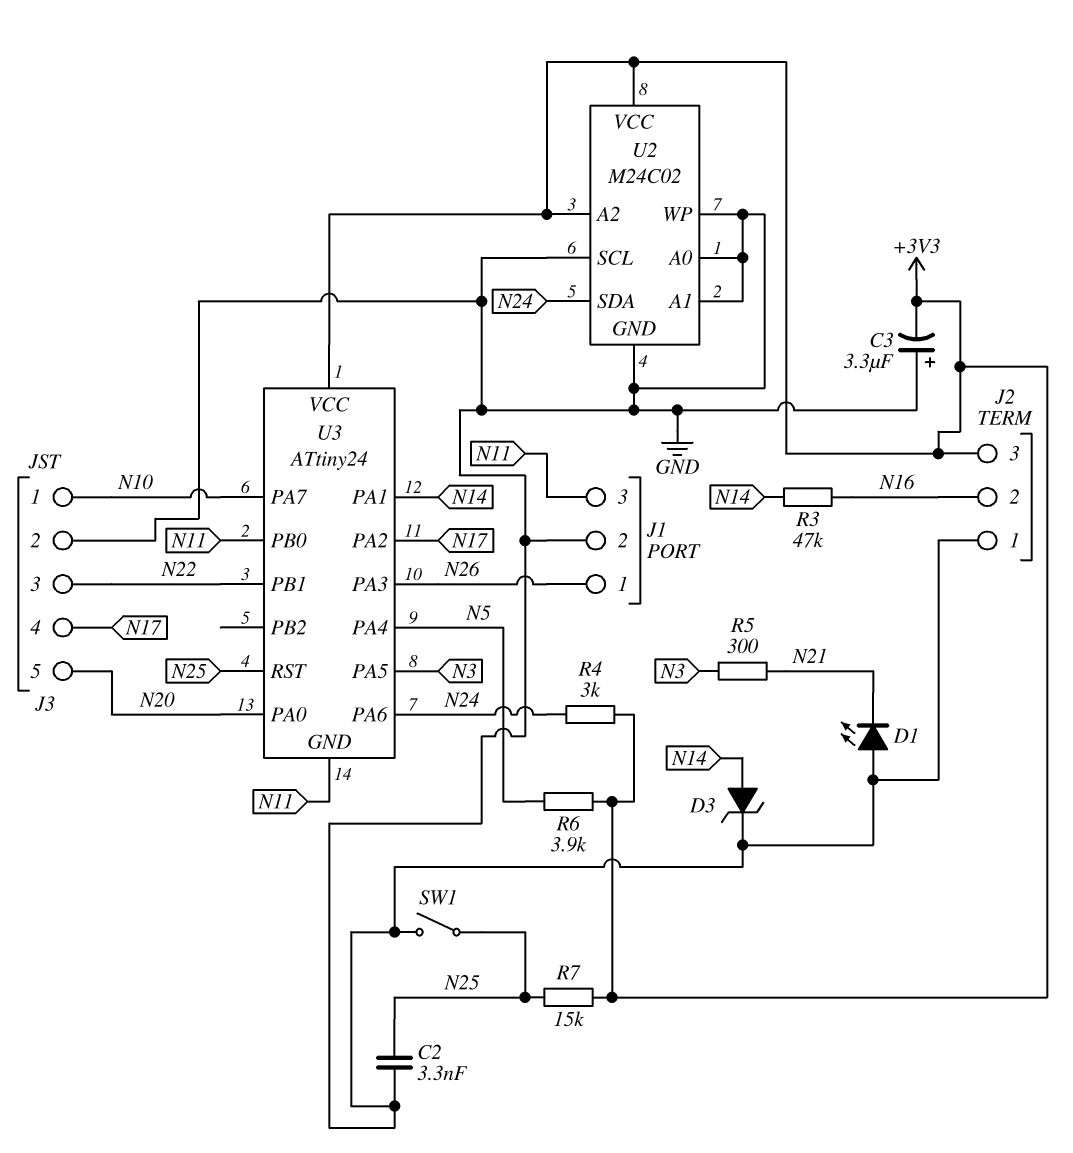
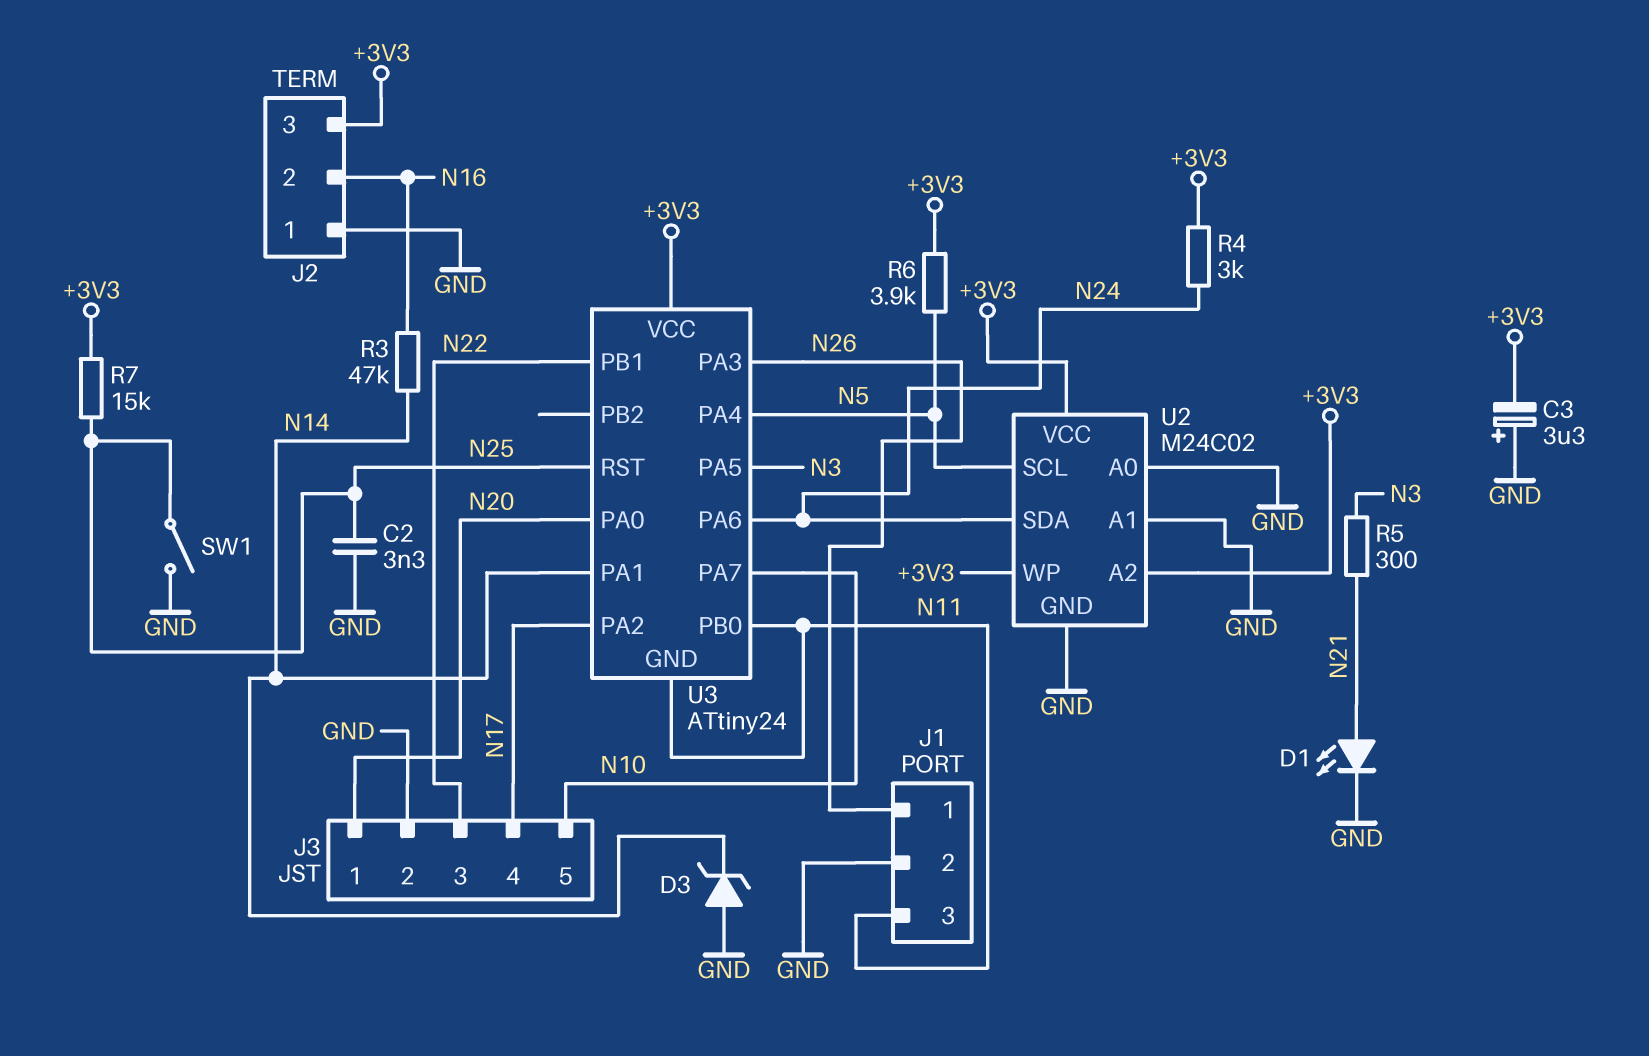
D1: LED (A GND, K N21) -> LED (A N21, K GND)
D3: zener (A N14, K GND) -> zener (A GND, K N14)
J3 pin 1: N10 -> N20
J3 pin 5: N20 -> N10
U2 pin SCL: GND -> N5
U2 pin WP: GND -> +3V3

